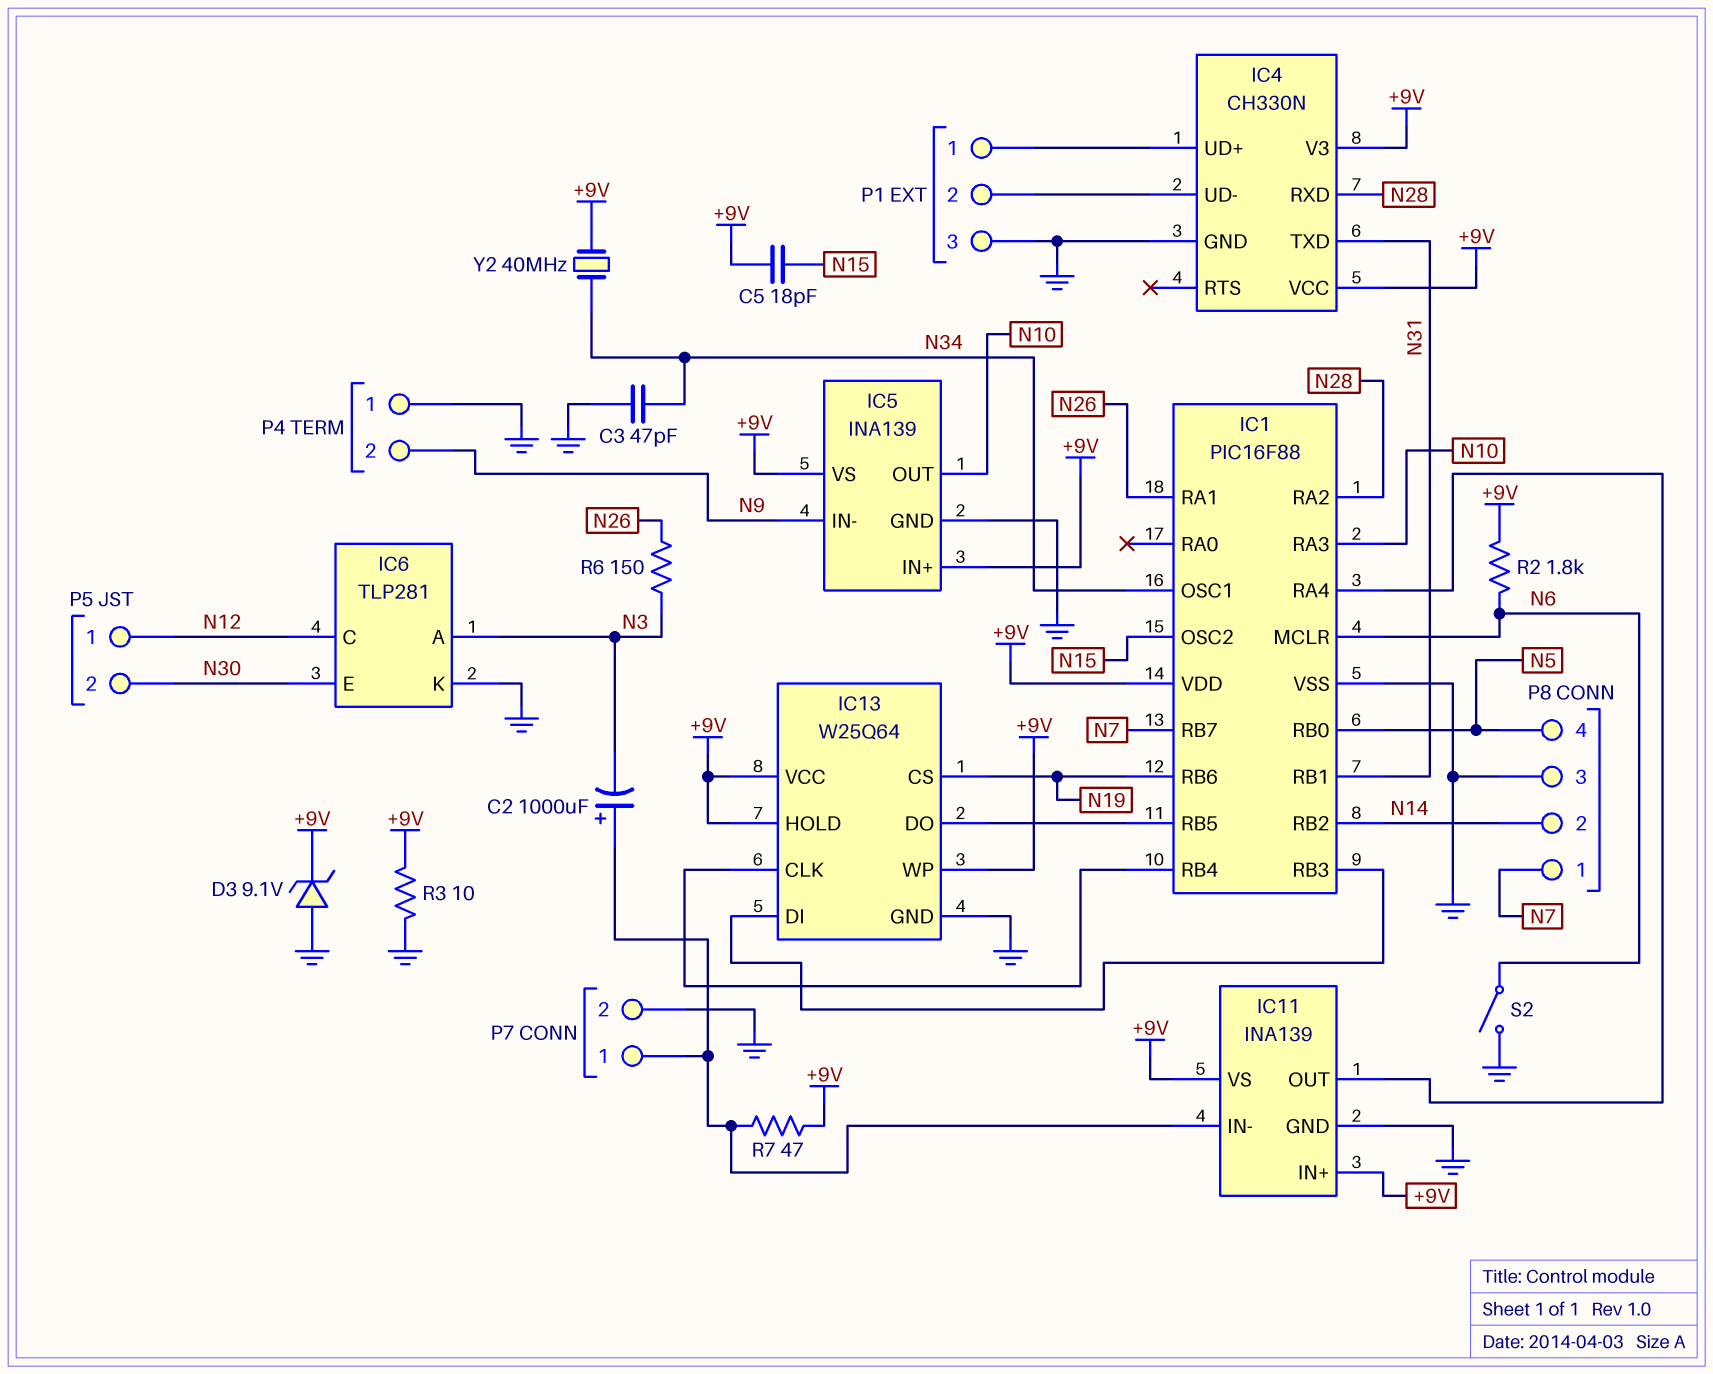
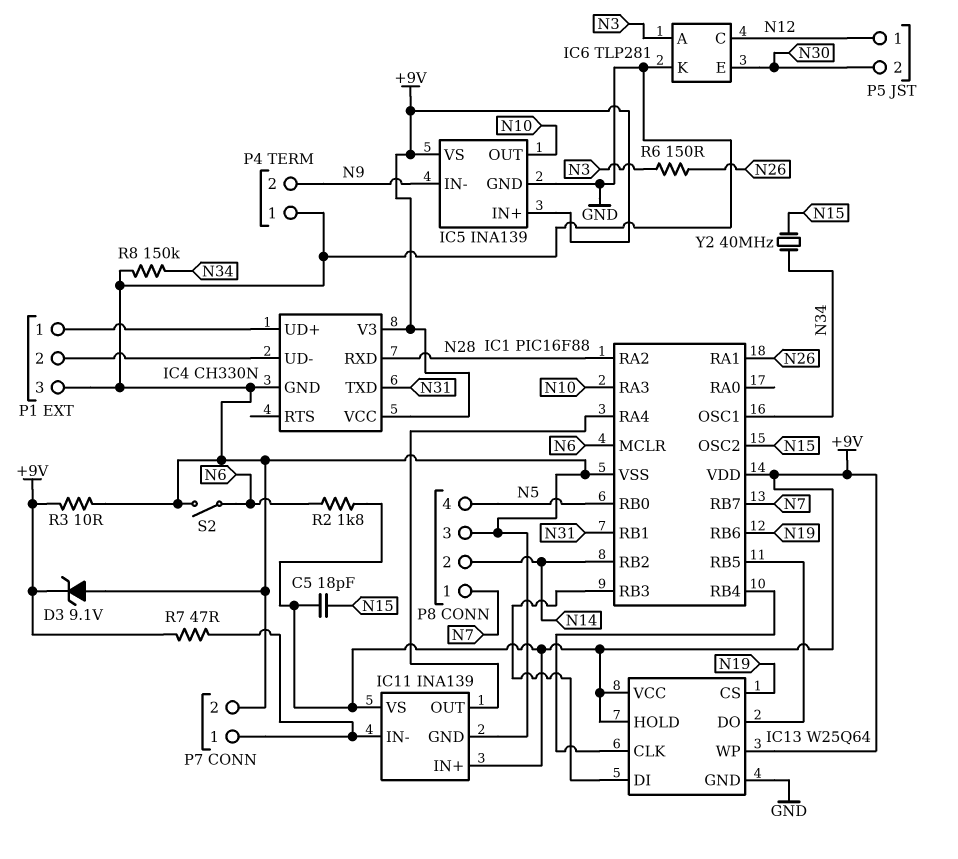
C2: 1000uF (plus IC11/IN-, minus N3) -> none
C3: 47pF (GND, N34) -> none
R8: none -> 150k (GND, N34)
Y2: 40MHz (+9V, N34) -> 40MHz (N15, N34)

